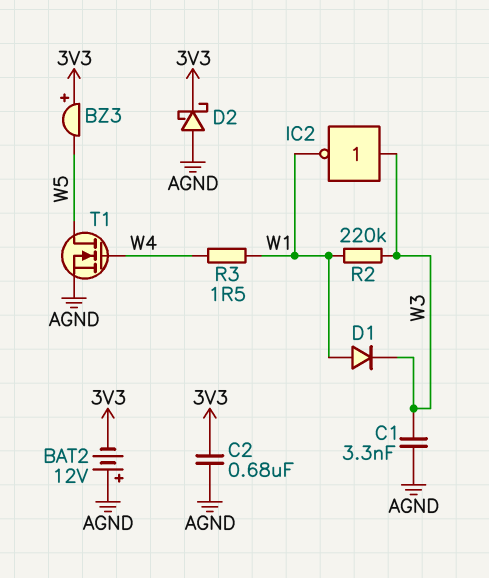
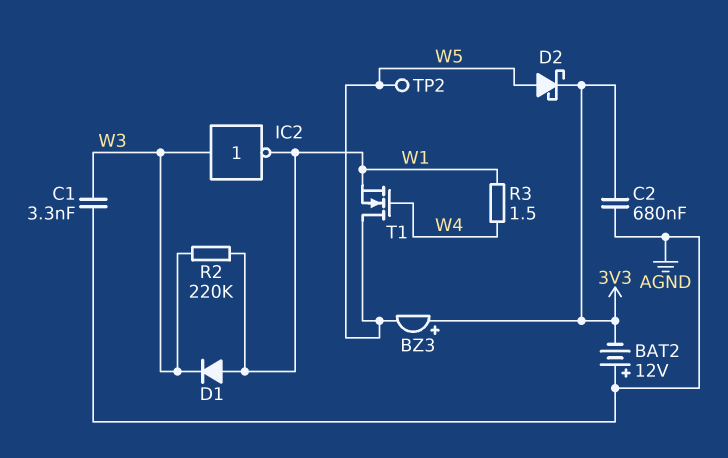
D2: schottky (A AGND, K 3V3) -> schottky (A W5, K 3V3)
T1: NMOS (G W4, D W5, S AGND) -> NMOS (G W4, D W5, S W1)
TP2: none -> test point (W5)

